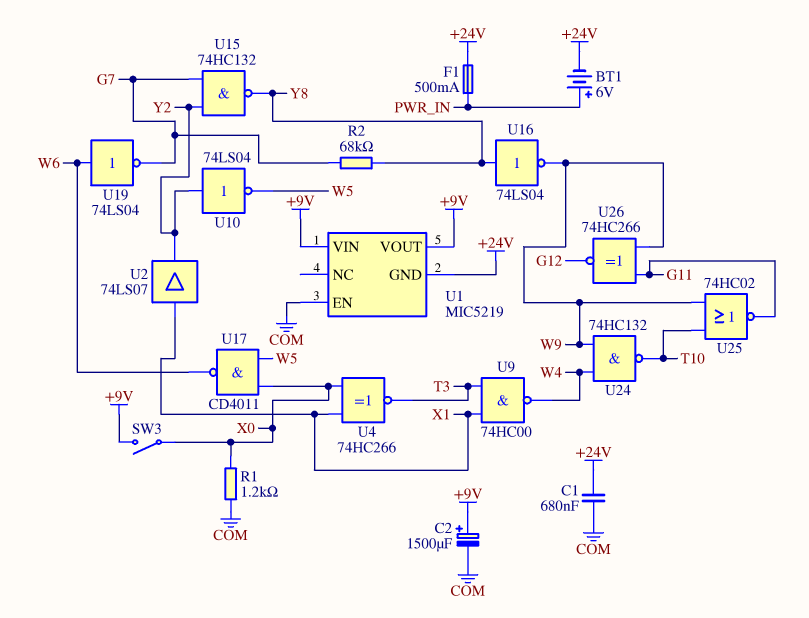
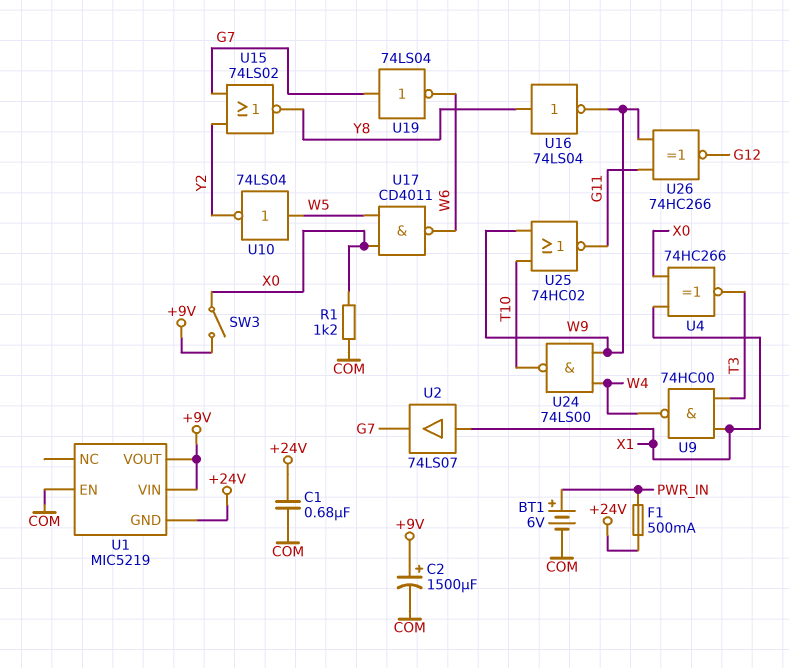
BT1: 6V (plus PWR_IN, minus +24V) -> 6V (plus PWR_IN, minus COM)
R2: 68k (G7, Y8) -> none
U2: buffer 74LS07 (in X1, out Y2) -> buffer 74LS07 (in X1, out G7)
U10: NOT 74LS04 (in Y2, out W5) -> NOT 74LS04 (in W5, out Y2)
U15: NAND 74HC132 (in G7, in Y2, out Y8) -> NOR 74LS02 (in G7, in Y2, out Y8)
U19: NOT 74LS04 (in W6, out G7) -> NOT 74LS04 (in G7, out W6)
U24: NAND 74HC132 (in W4, in W9, out T10) -> NAND 74LS00 (in W4, in W9, out T10)

